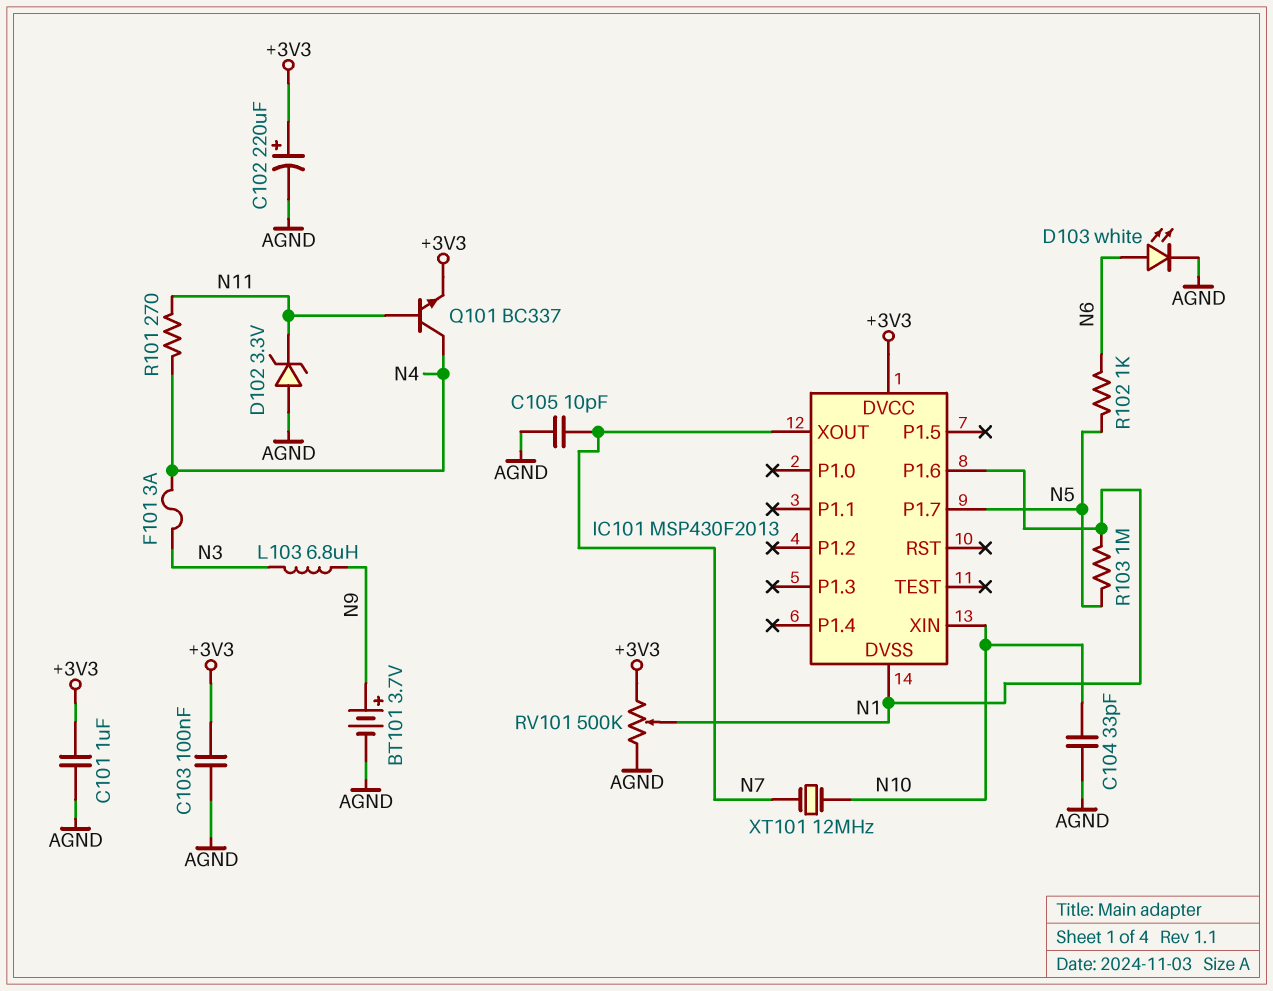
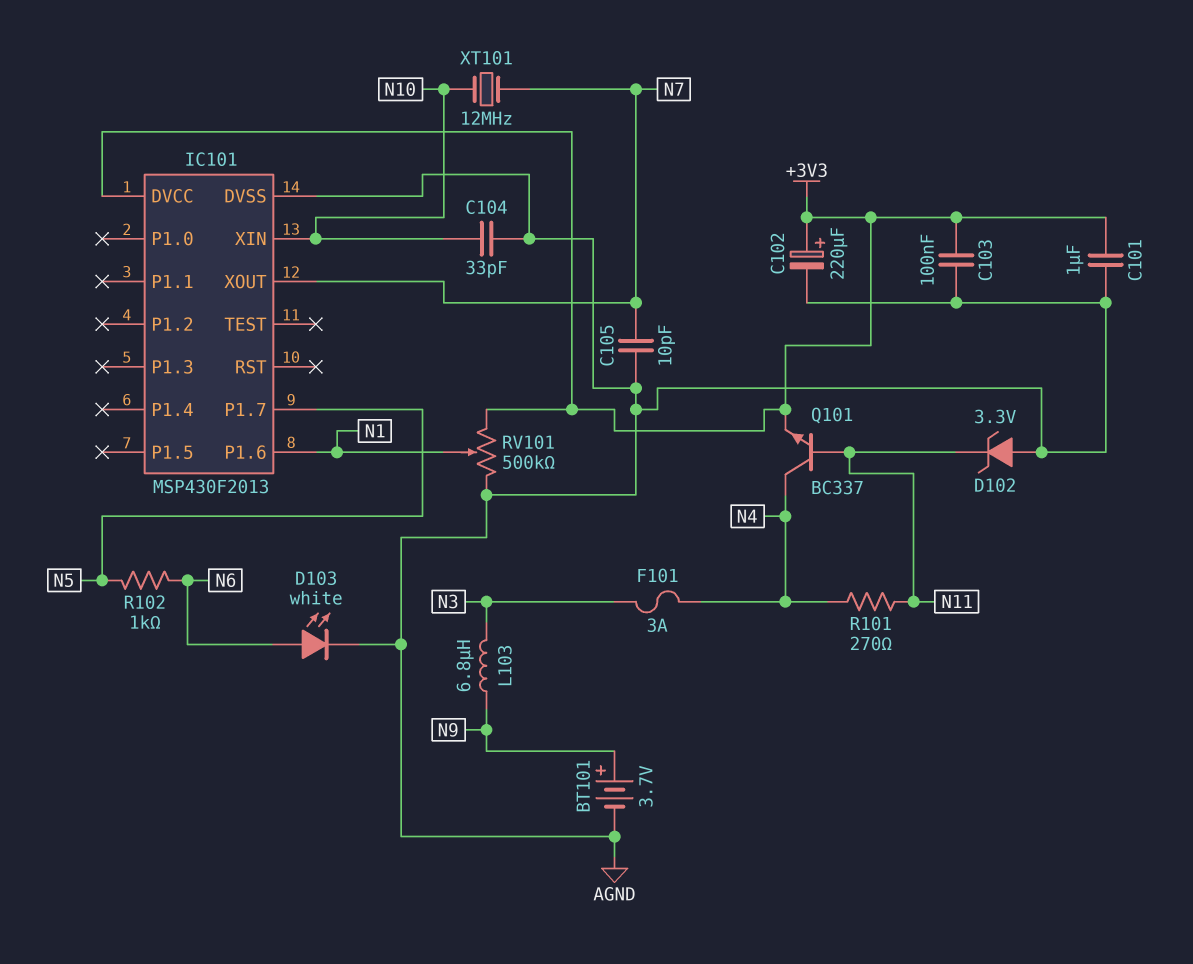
IC101 pin DVSS: N1 -> AGND
R103: 1M (N1, N5) -> none

